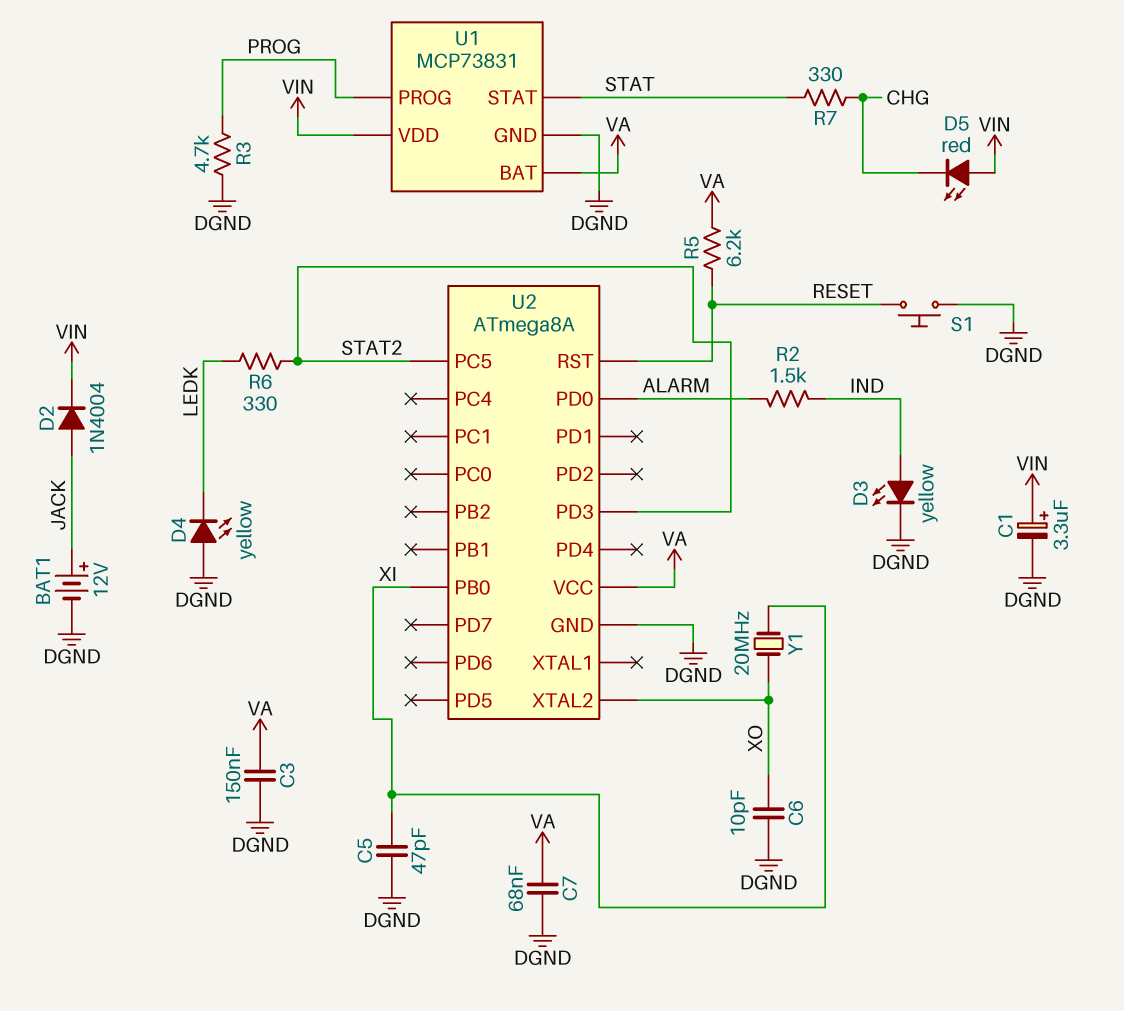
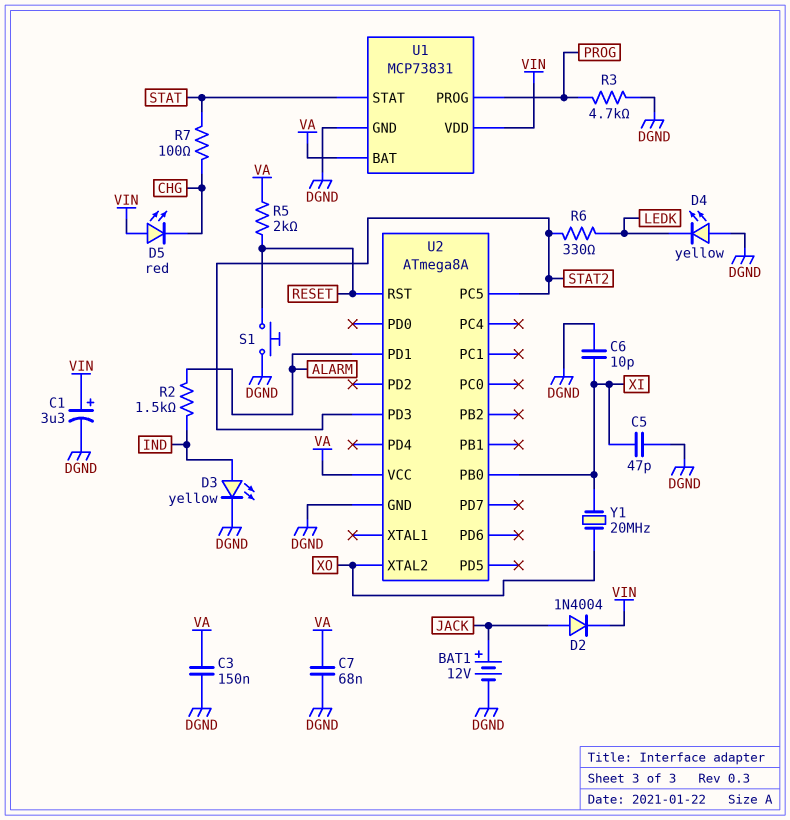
C6: 10pF (DGND, XO) -> 10pF (DGND, XI)
R5: 6.2k (RESET, VA) -> 2k (RESET, VA)
R7: 330 (CHG, STAT) -> 100 (CHG, STAT)
U2 pin PD0: ALARM -> none
U2 pin PD1: none -> ALARM

